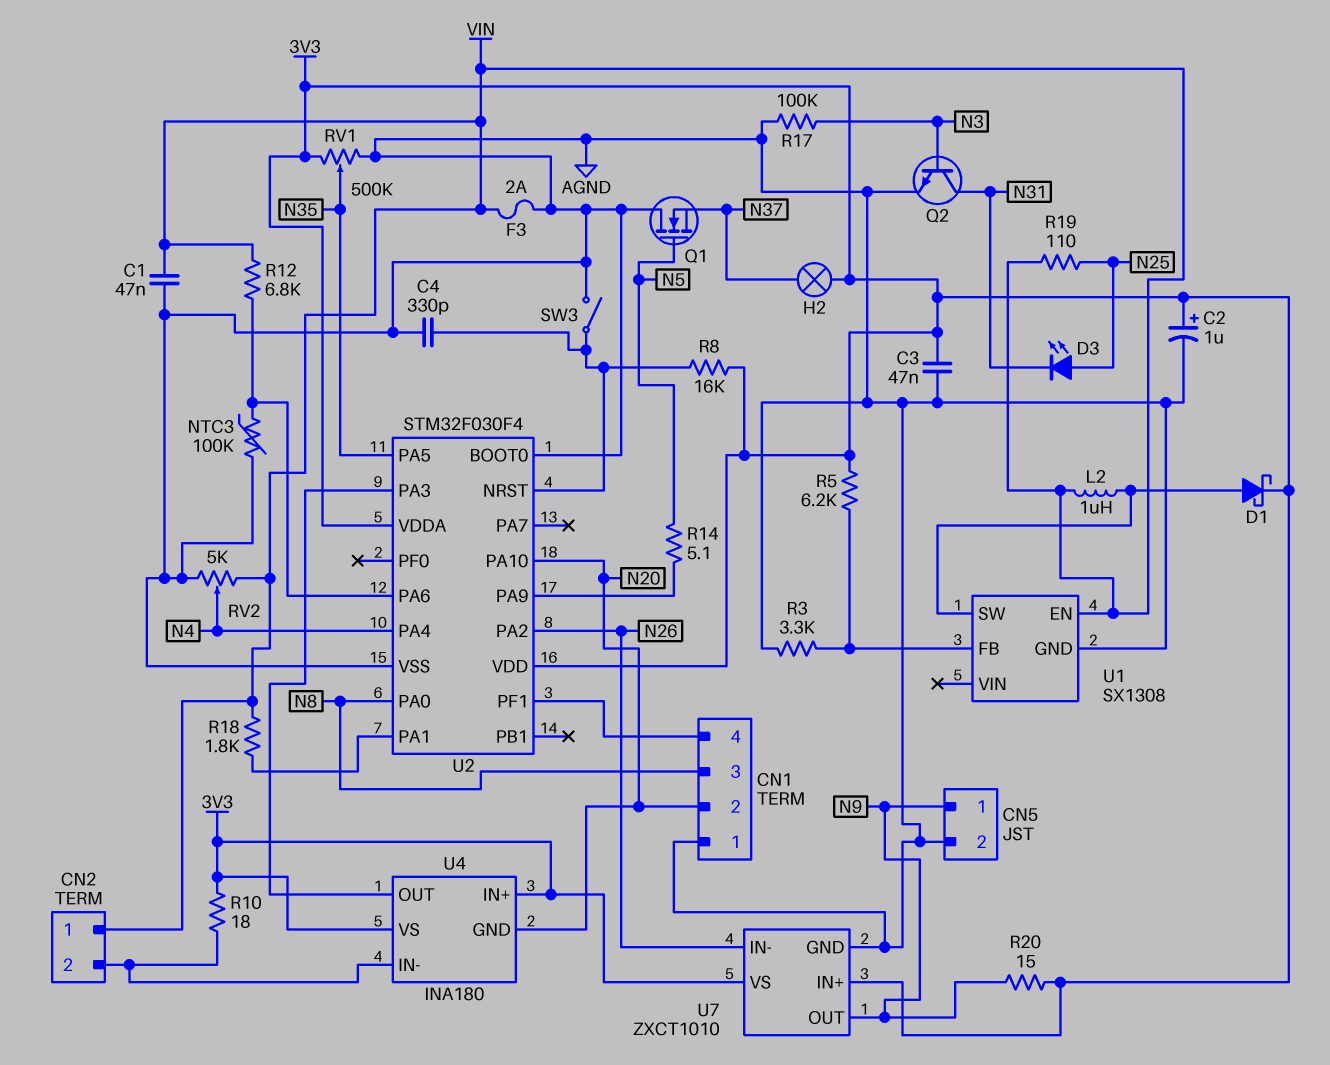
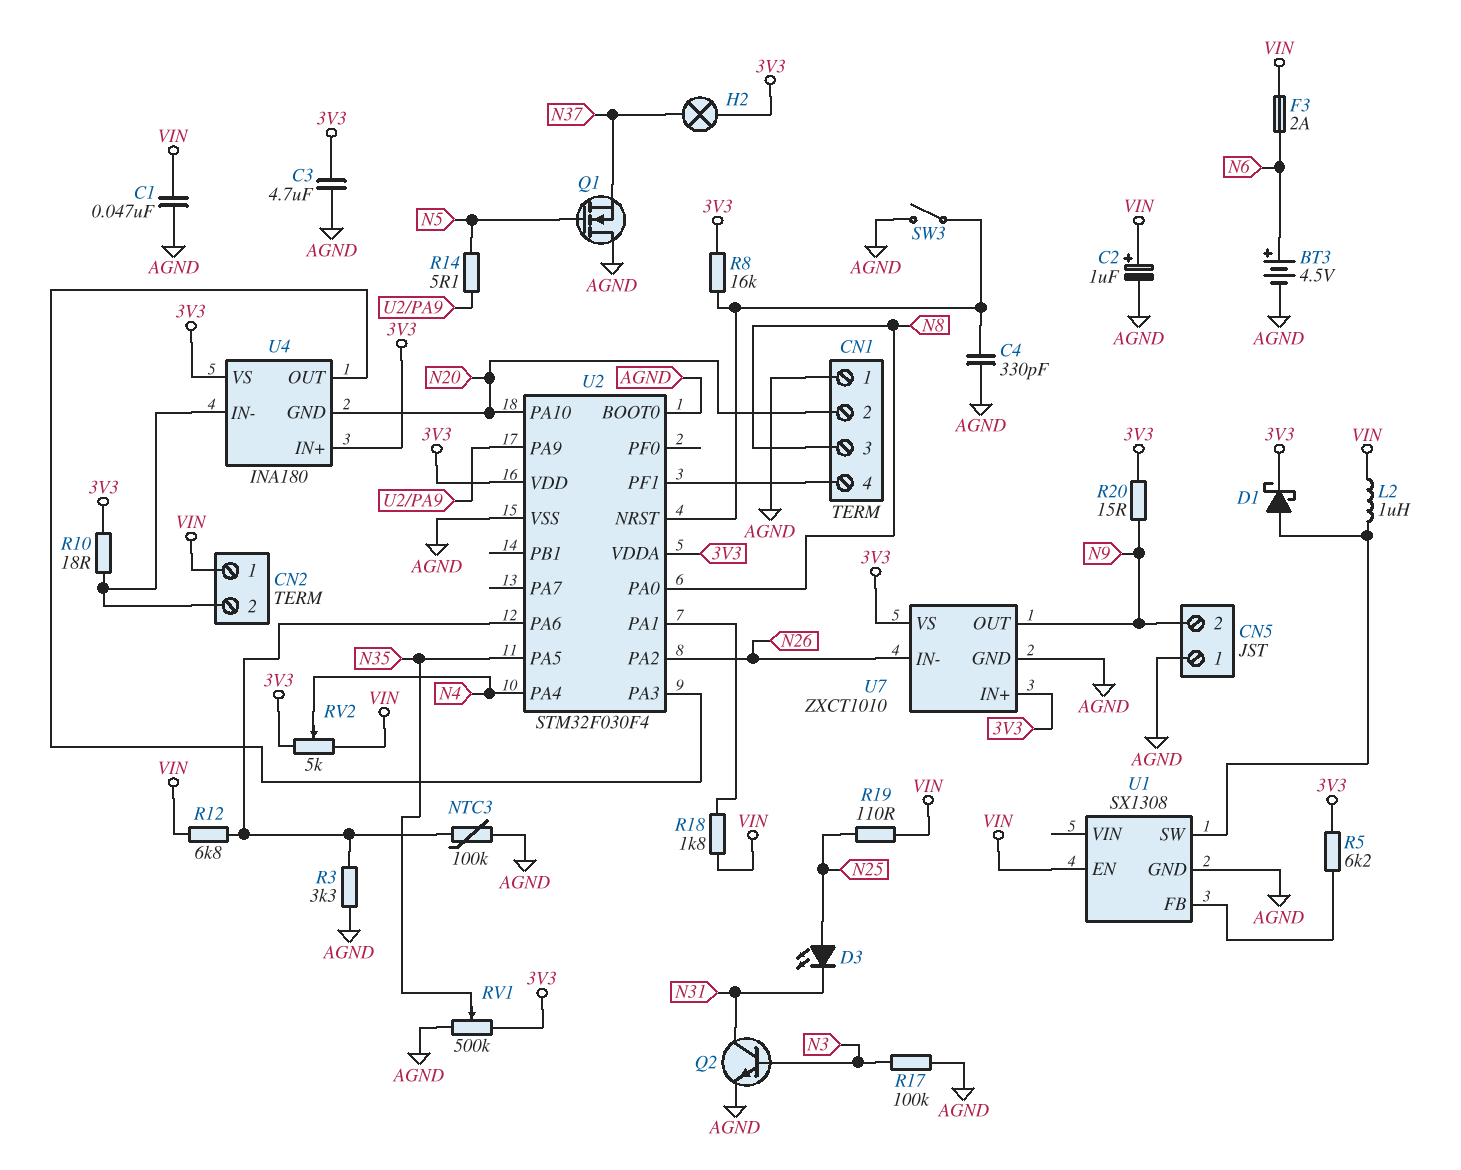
BT3: none -> 4.5V (plus N6, minus AGND)
C2: 1uF (plus 3V3, minus AGND) -> 1uF (plus VIN, minus AGND)
C3: 47nF (3V3, AGND) -> 4.7uF (3V3, AGND)
CN5 pin 1: N9 -> AGND
CN5 pin 2: AGND -> N9
F3: 2A (AGND, VIN) -> 2A (N6, VIN)
R3: 3.3k (AGND, U1/FB) -> 3.3k (AGND, U2/PA6)
RV2: 5k (AGND, VIN, wiper N4) -> 5k (3V3, VIN, wiper N4)

